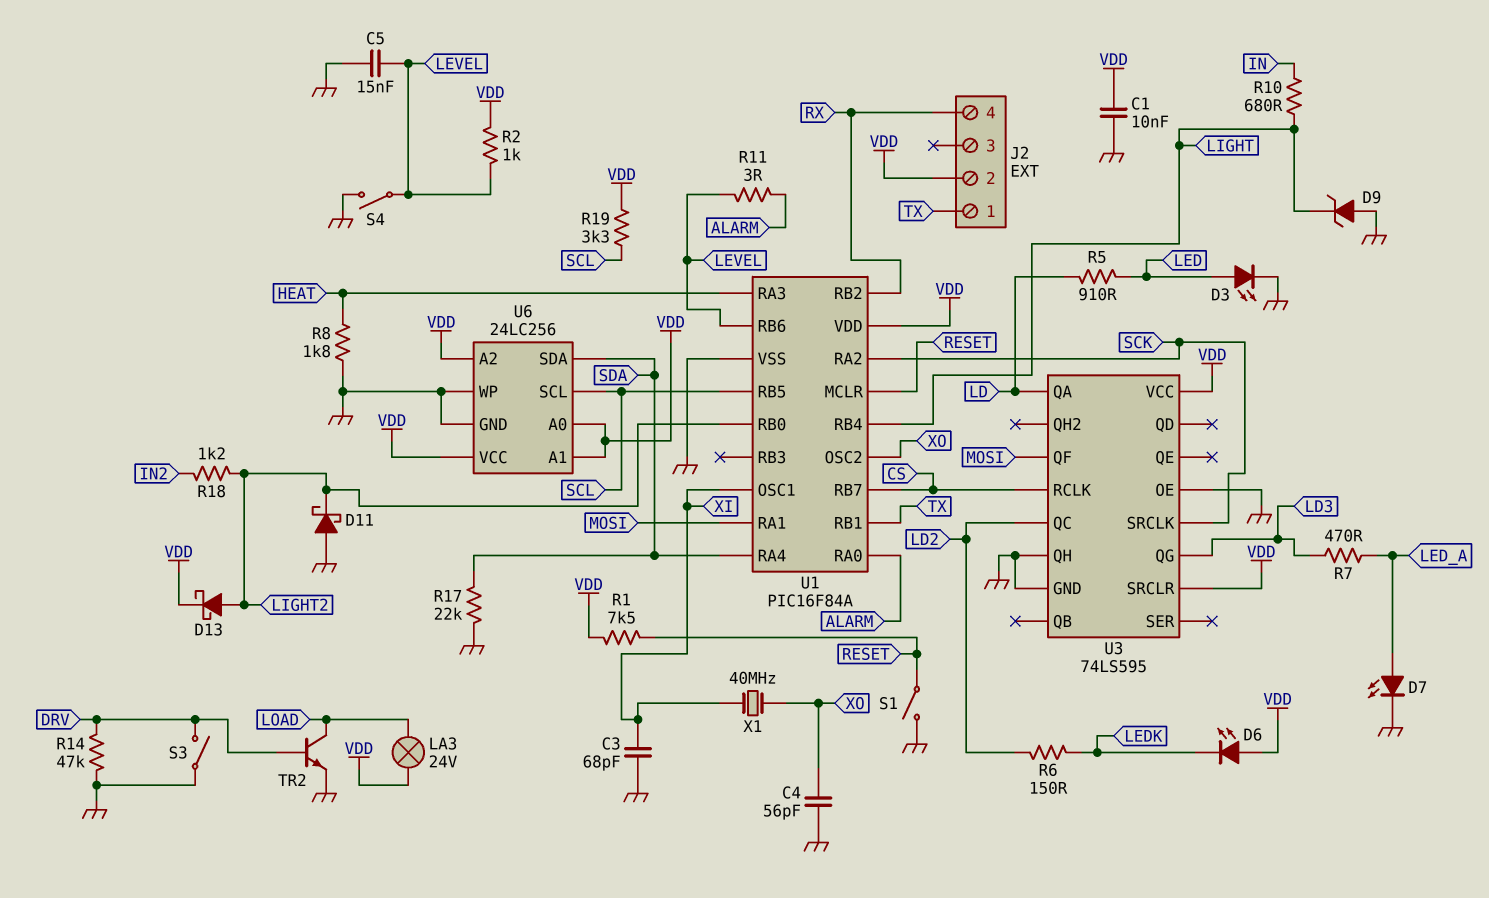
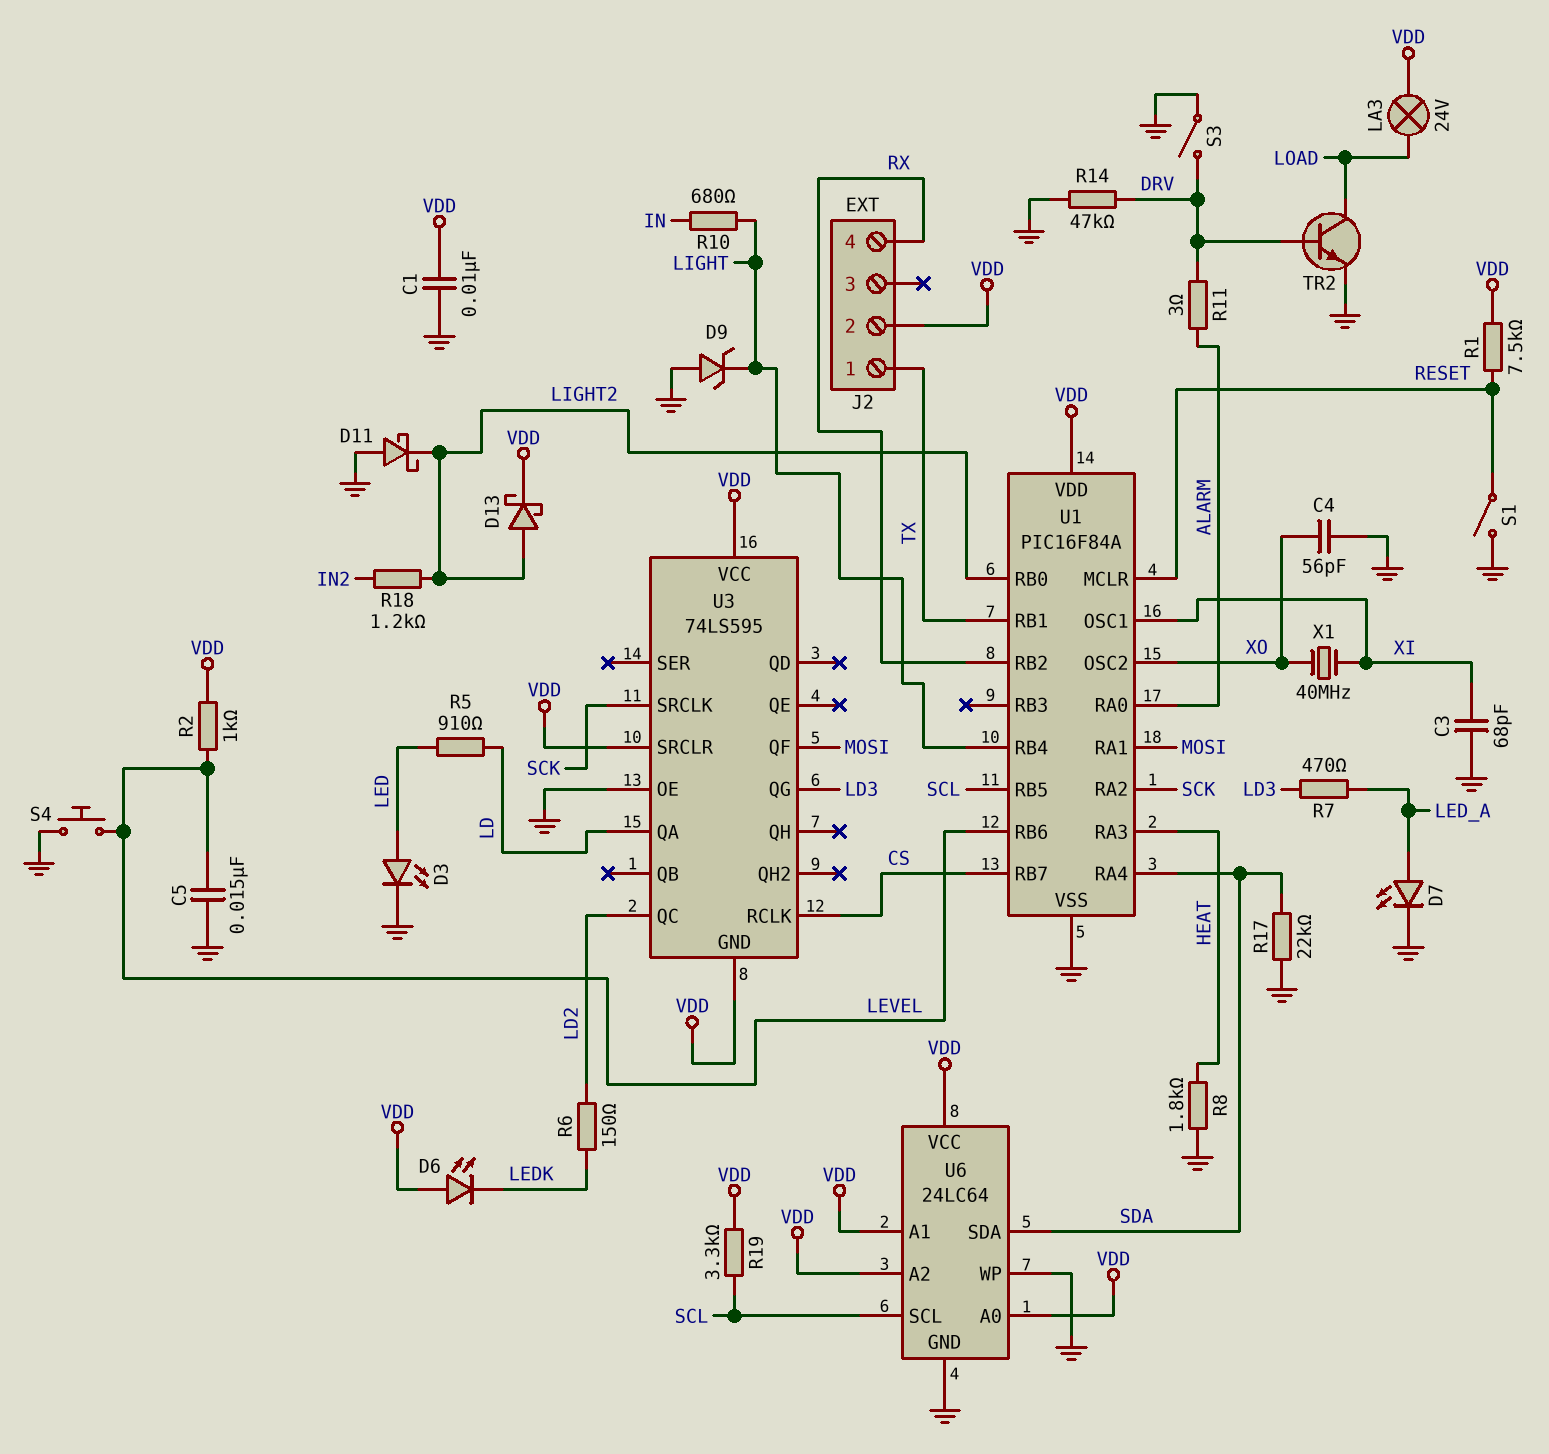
R11: 3 (ALARM, LEVEL) -> 3 (ALARM, DRV)
S4: switch (GND, LEVEL) -> button (GND, LEVEL)
U3 pin GND: GND -> VDD
U3 pin QH: GND -> none
U6: 24LC256 -> 24LC64

